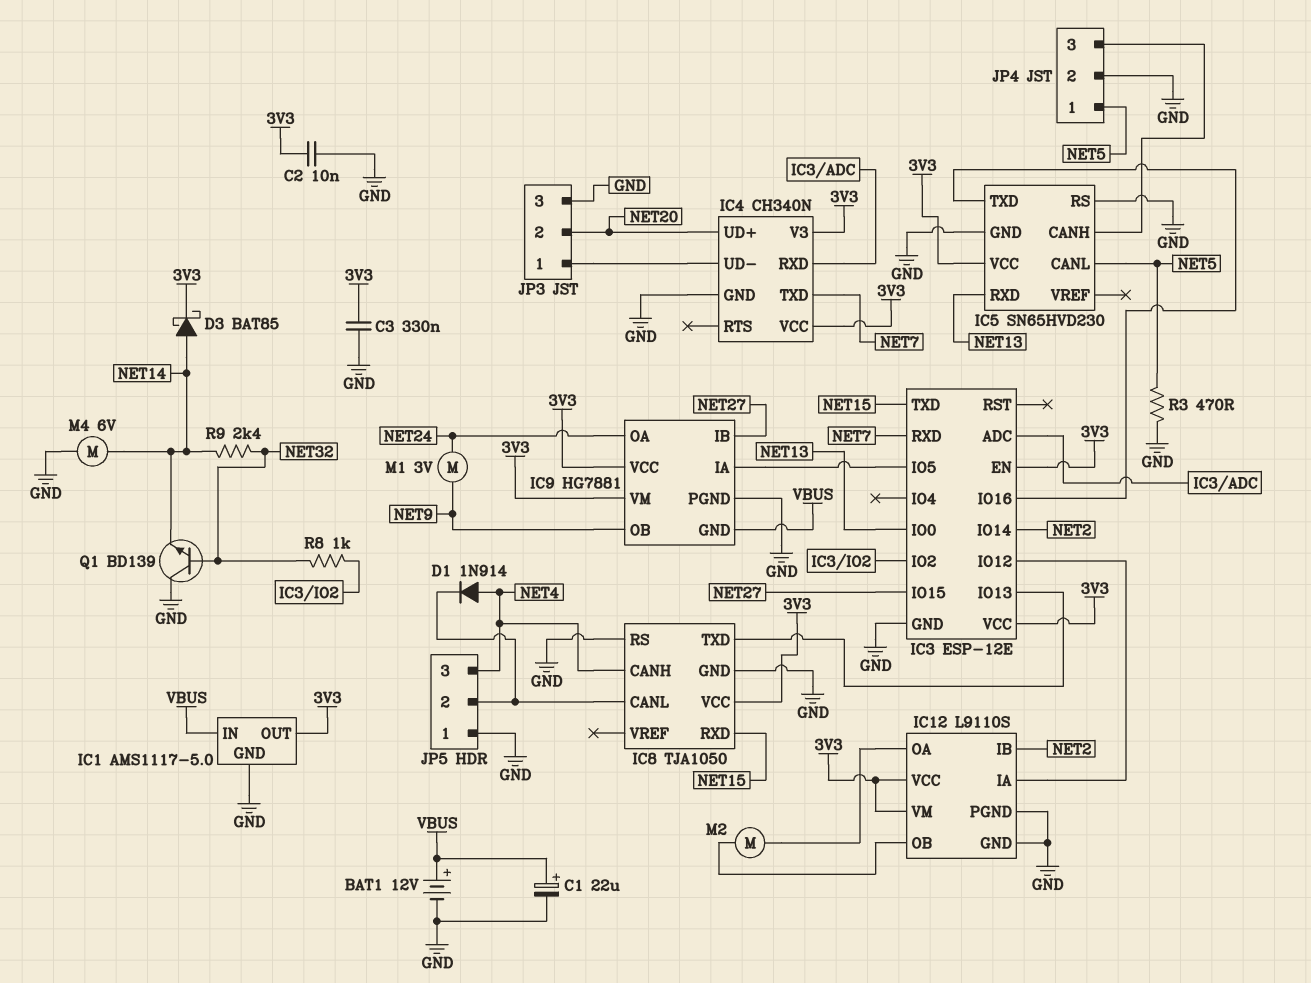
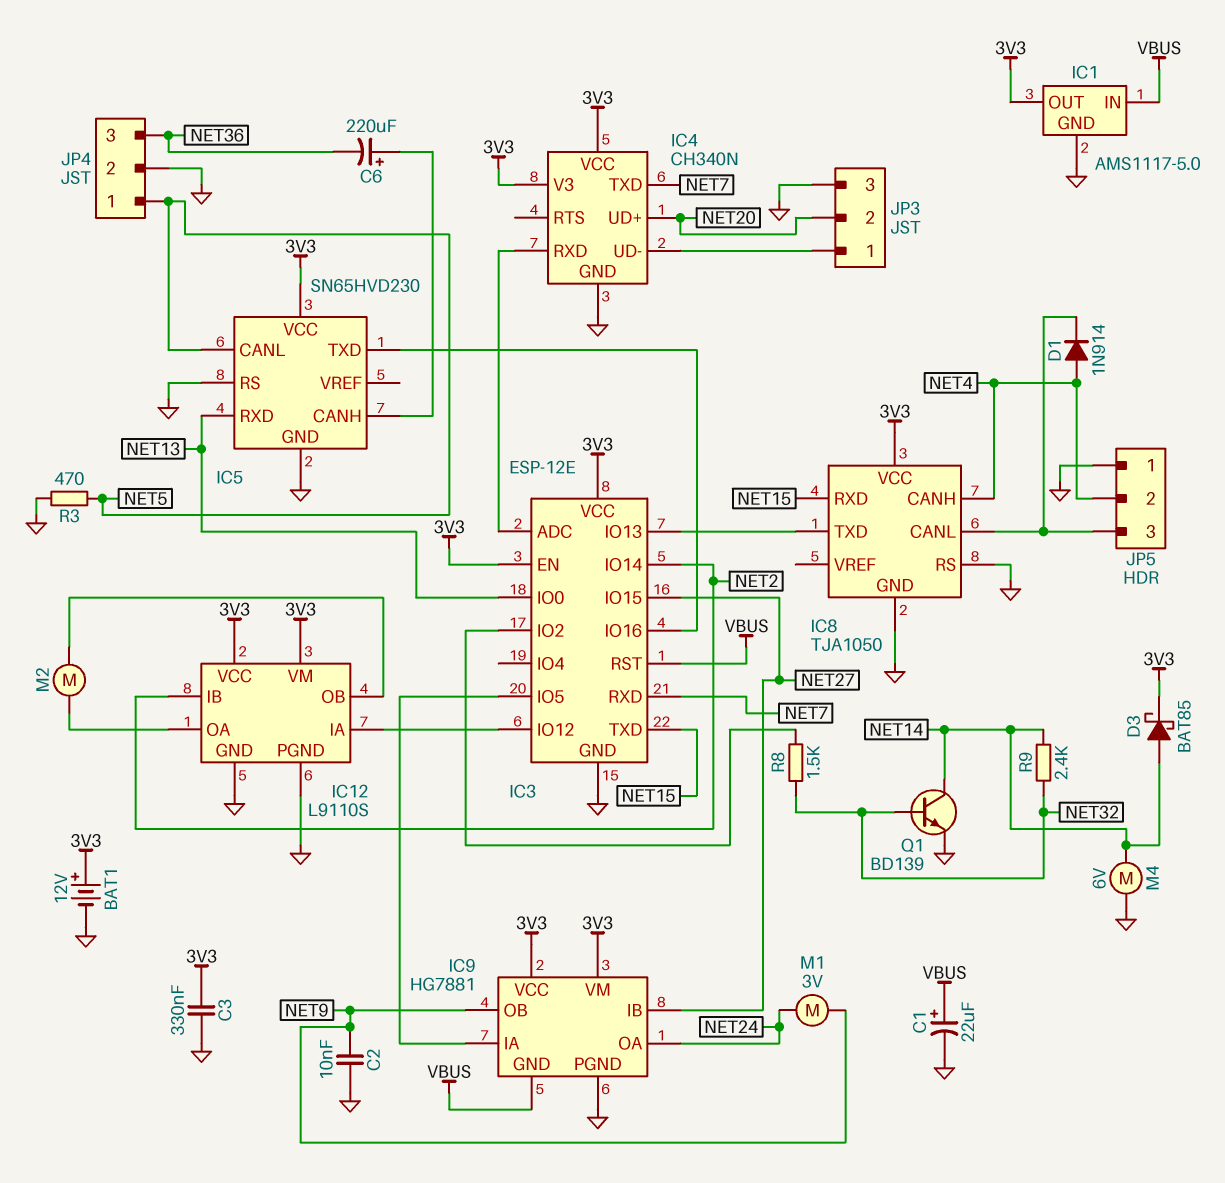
BAT1: 12V (plus VBUS, minus GND) -> 12V (plus 3V3, minus GND)
C2: 10nF (3V3, GND) -> 10nF (GND, NET9)
C6: none -> 220uF (plus IC5/CANH, minus NET36)
IC3 pin RST: none -> VBUS
JP4 pin 3: IC5/CANH -> NET36
JP5 pin 2: IC8/CANL -> NET4
JP5 pin 3: NET4 -> IC8/CANL
Q1: NPN BD139 (B NET32, C GND, E NET14) -> NPN BD139 (B NET32, C NET14, E GND)
R8: 1k (IC3/IO2, NET32) -> 1.5k (IC3/IO2, NET32)

